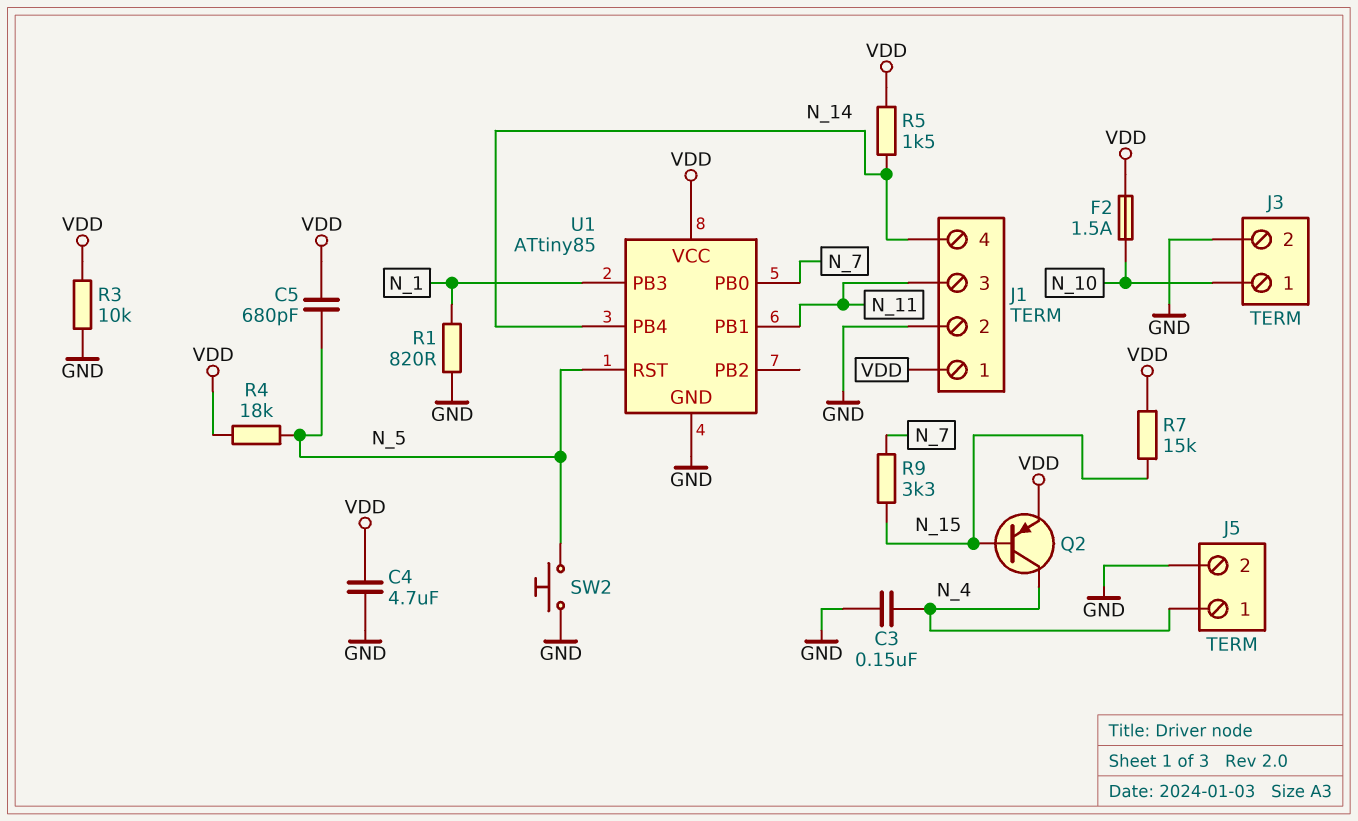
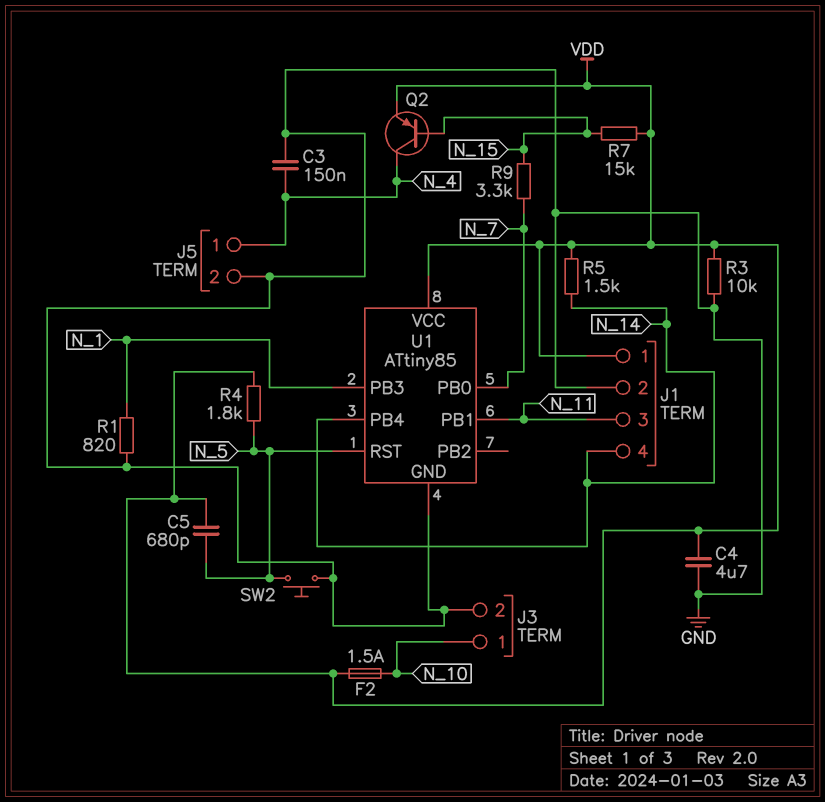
R4: 18k (N_5, VDD) -> 1.8k (N_5, VDD)

